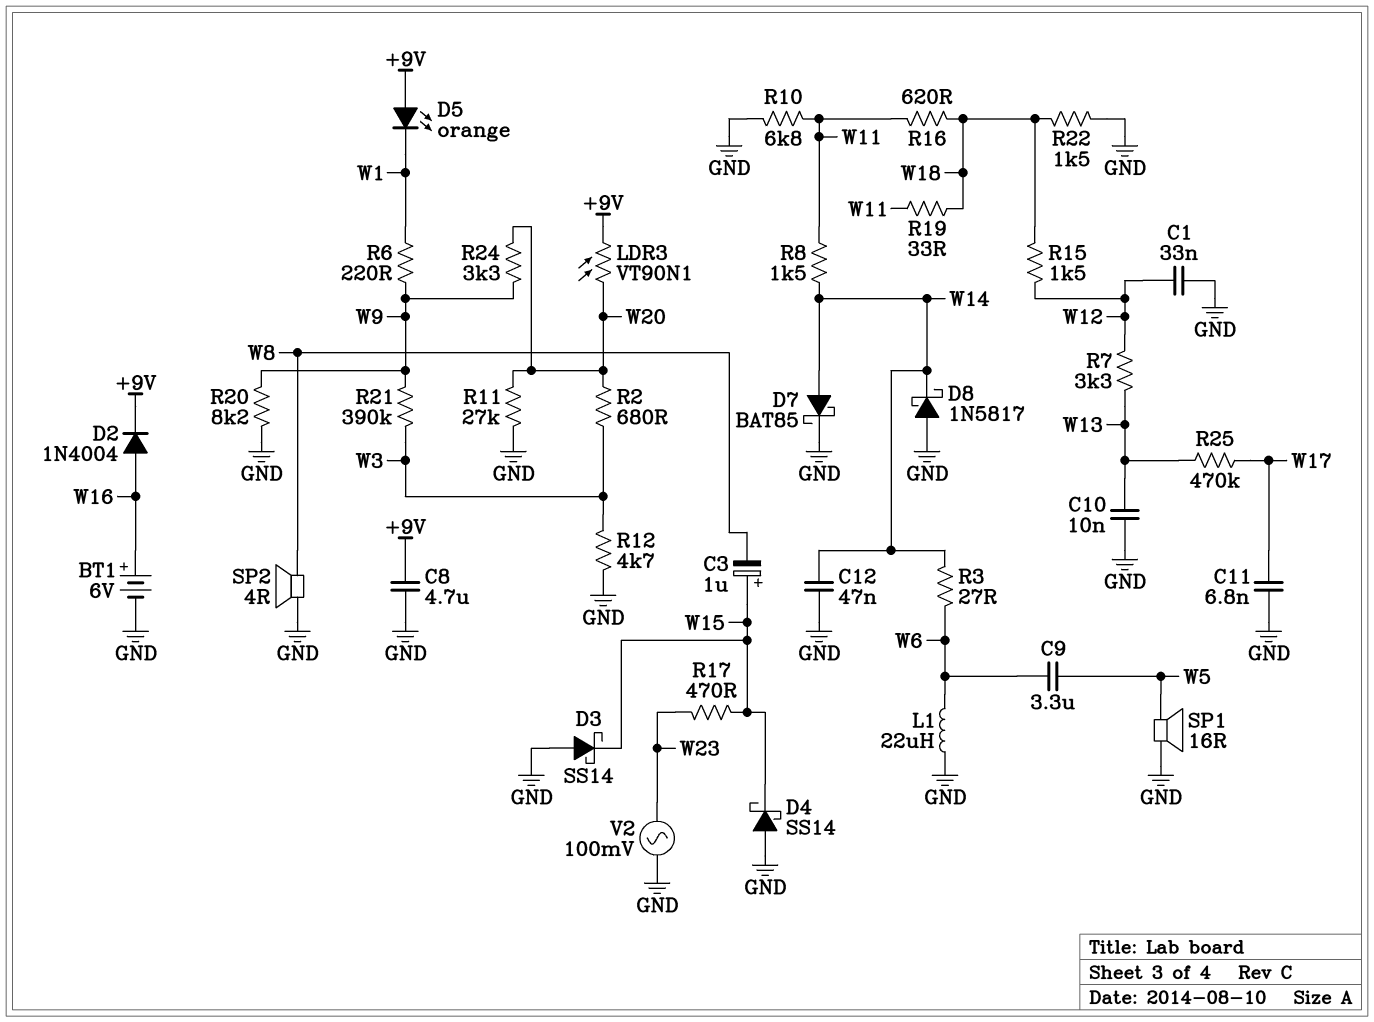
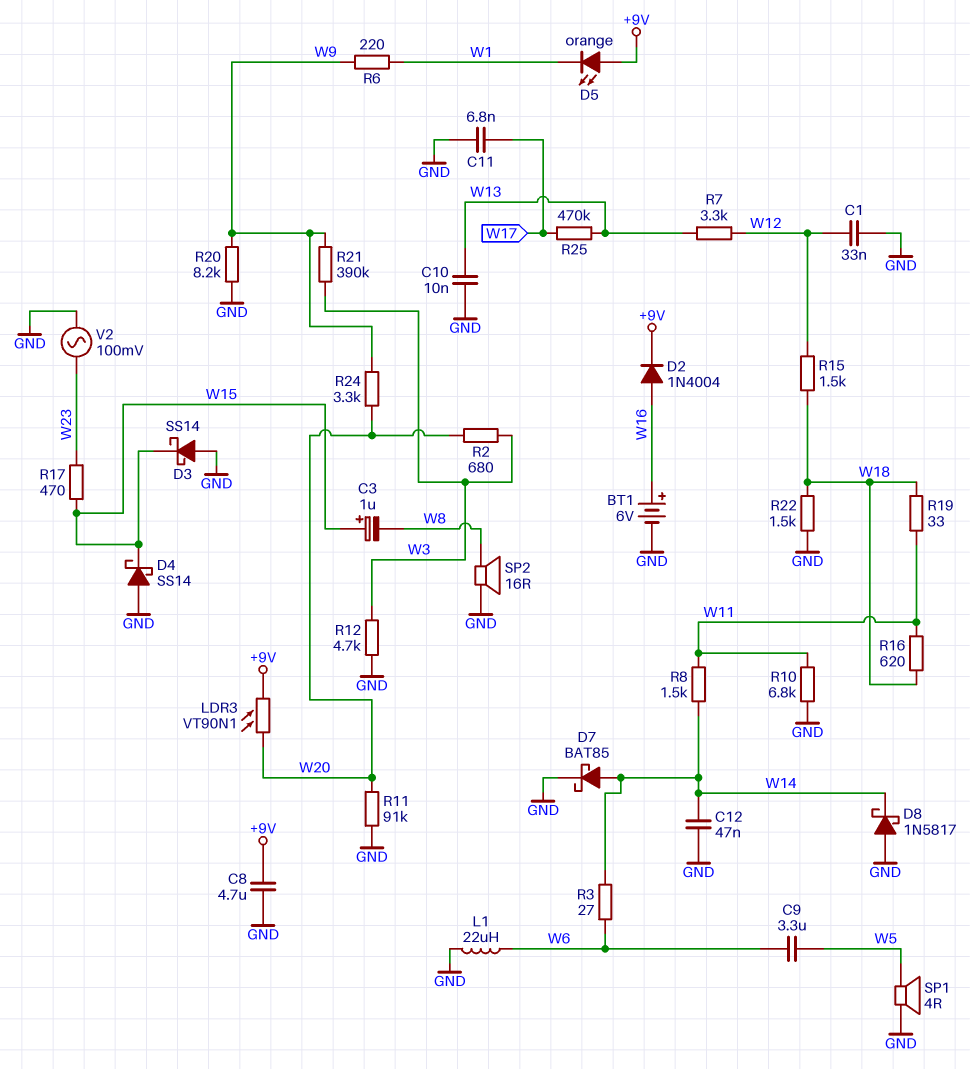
R11: 27k (GND, W20) -> 91k (GND, W20)
SP1: speaker 16R (GND, W5) -> speaker 4R (GND, W5)
SP2: speaker 4R (GND, W8) -> speaker 16R (GND, W8)

